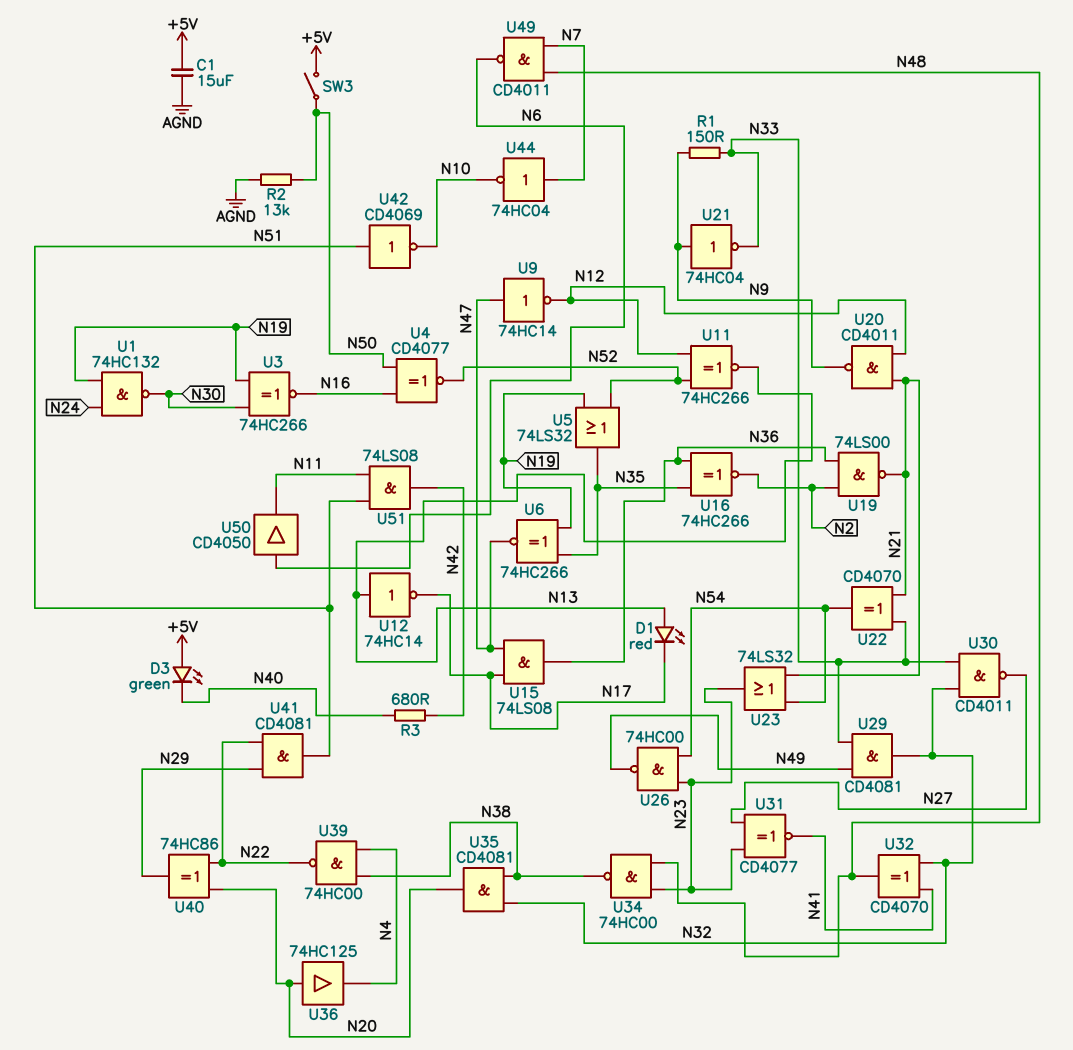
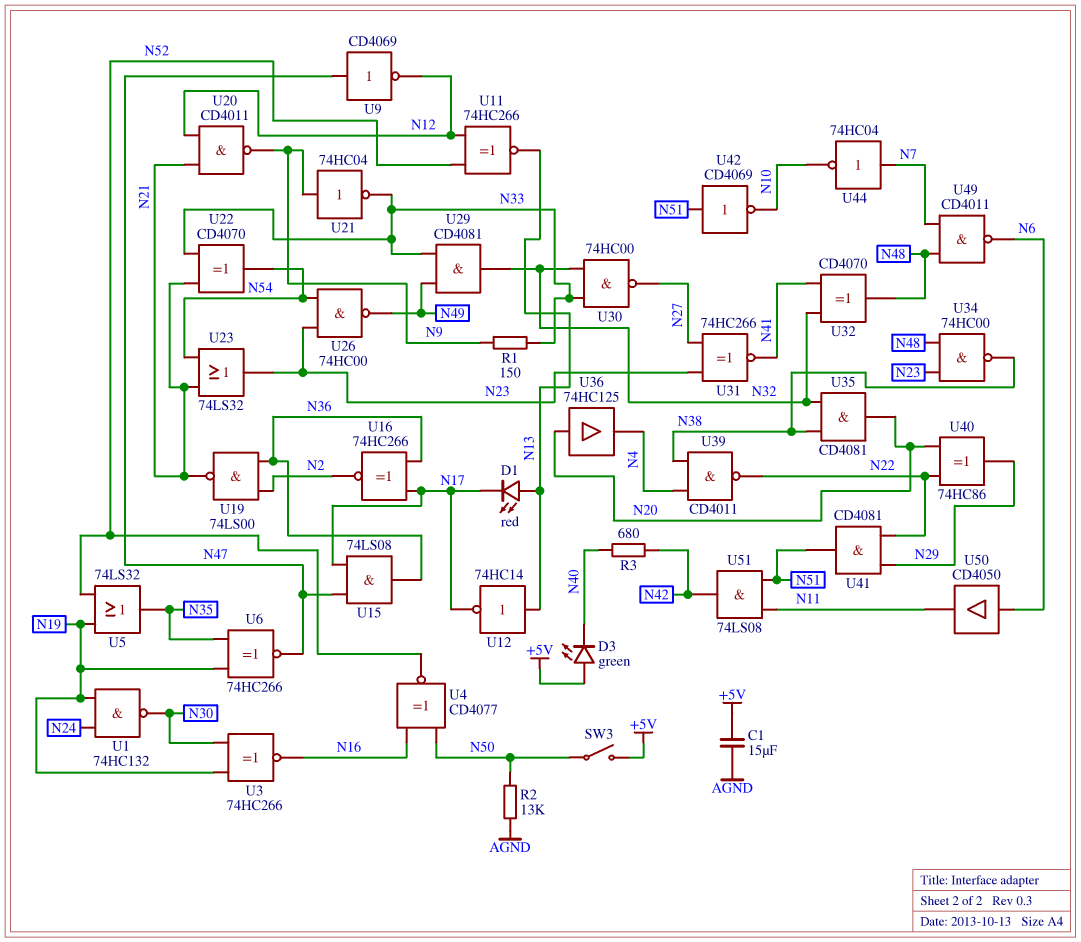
U9: NOT 74HC14 (in N47, out N12) -> NOT CD4069 (in N47, out N12)
U16: XNOR 74HC266 (in N35, in N36, out N2) -> XNOR 74HC266 (in N17, in N36, out N2)
U30: NAND CD4011 (in N32, in N33, out N27) -> NAND 74HC00 (in N32, in N33, out N27)
U31: XNOR CD4077 (in N23, in N27, out N41) -> XNOR 74HC266 (in N23, in N27, out N41)
U39: NAND 74HC00 (in N4, in N38, out N22) -> NAND CD4011 (in N4, in N38, out N22)

